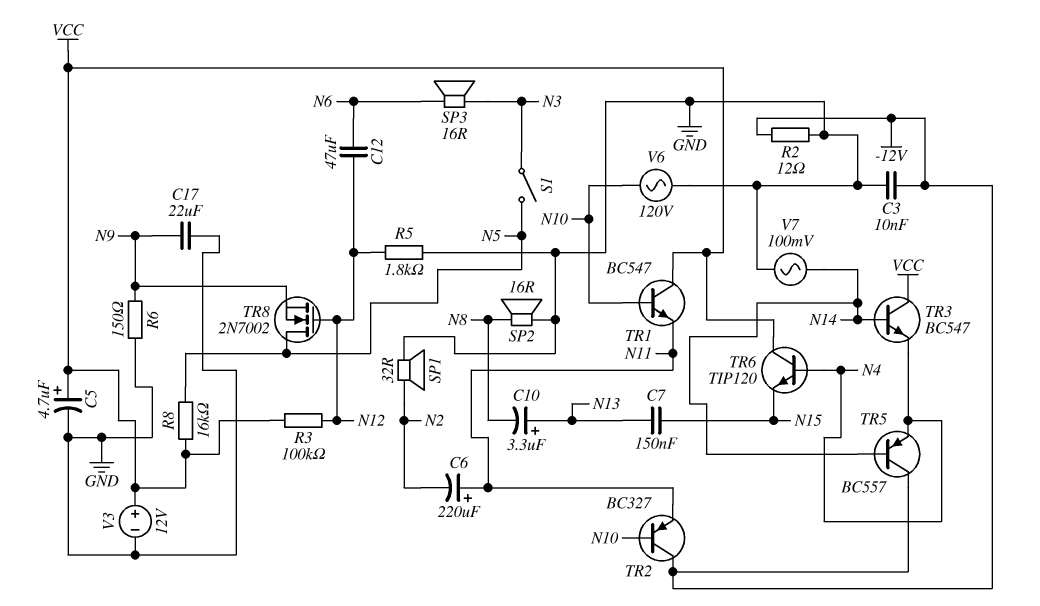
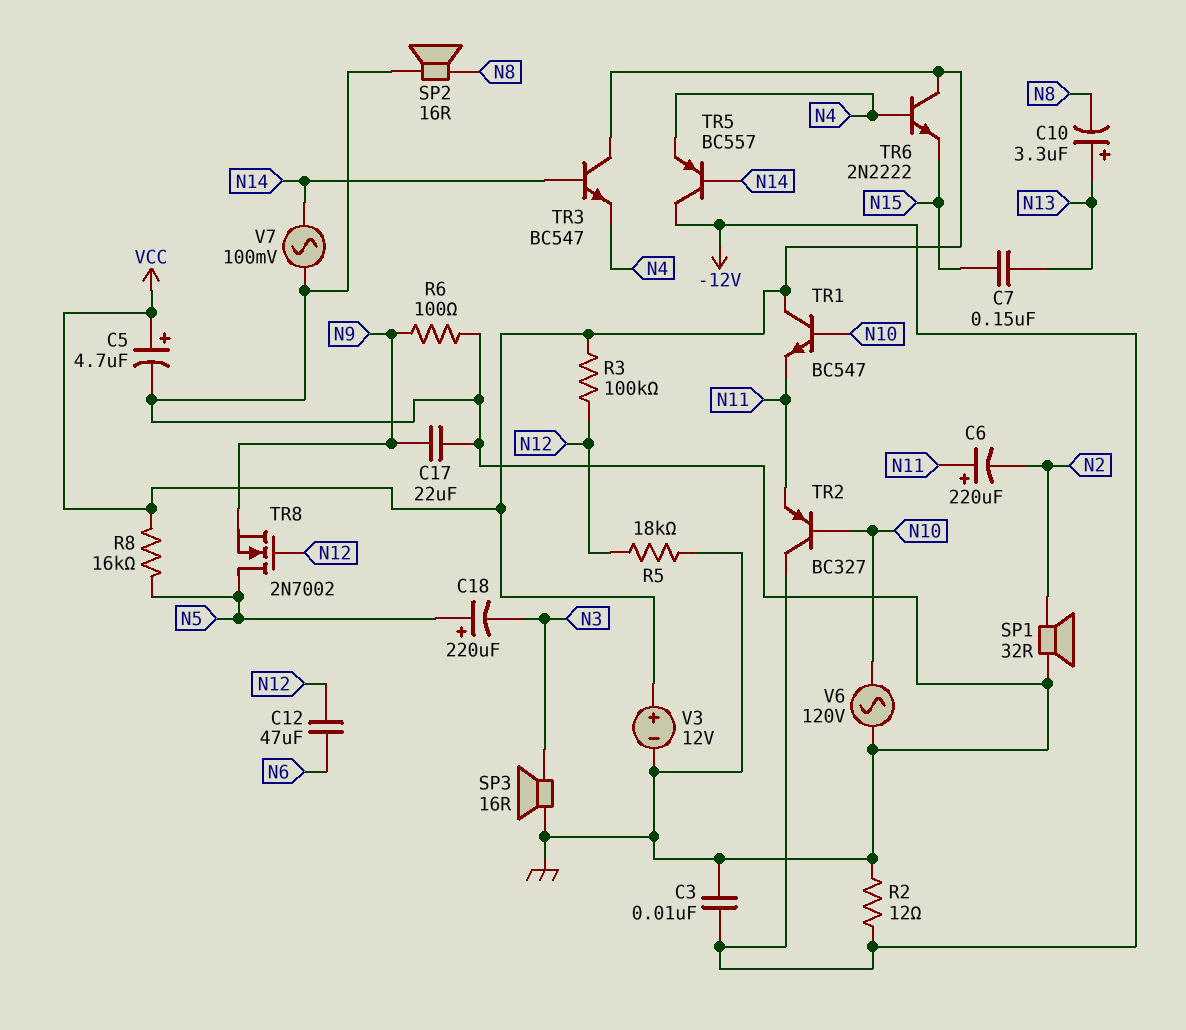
C18: none -> 220uF (plus N5, minus N3)
R5: 1.8k (GND, N12) -> 18k (GND, N12)
R6: 150 (GND, N9) -> 100 (GND, N9)
S1: switch (N3, N5) -> none
SP3: speaker 16R (N3, N6) -> speaker 16R (GND, N3)
TR6: NPN TIP120 (B N4, C VCC, E N15) -> NPN 2N2222 (B N4, C VCC, E N15)

